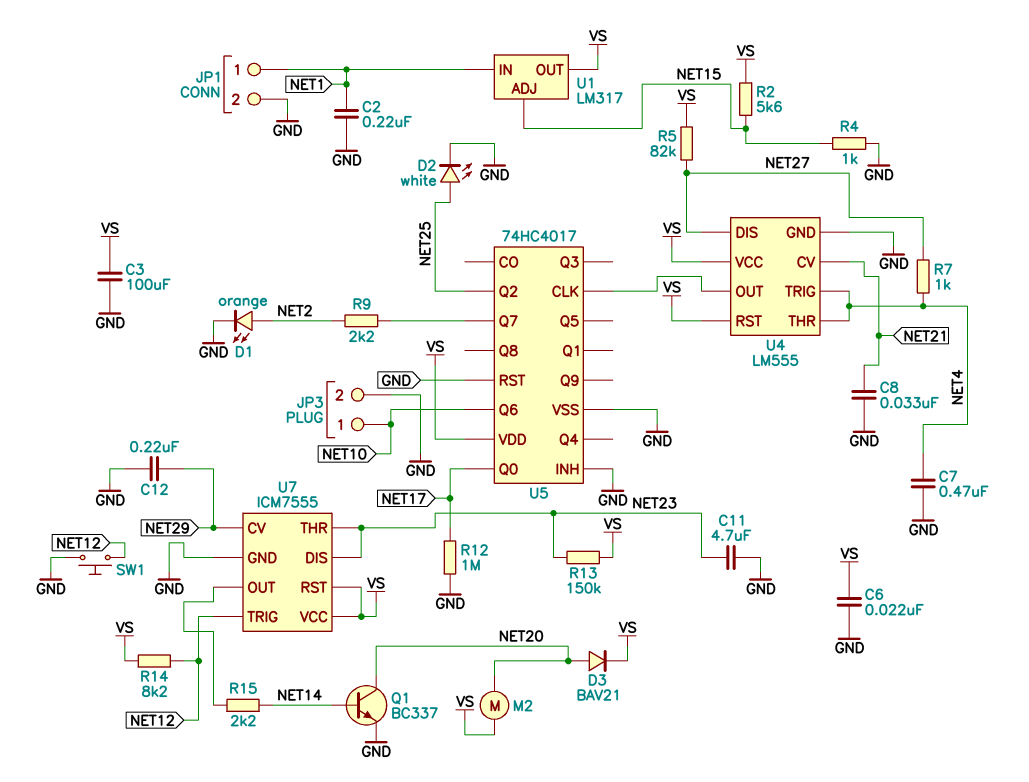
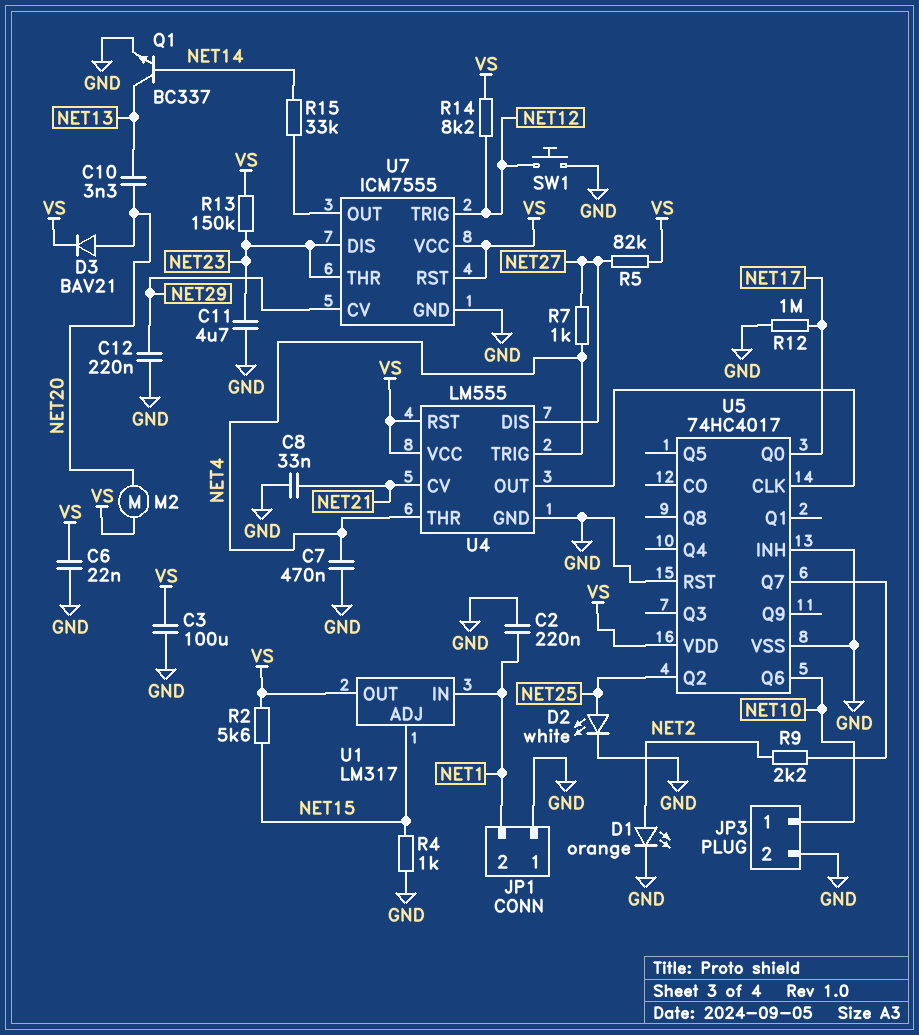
C10: none -> 3.3nF (NET13, NET20)
JP1 pin 1: NET1 -> GND
JP1 pin 2: GND -> NET1
Q1: NPN BC337 (B NET14, C NET20, E GND) -> NPN BC337 (B NET14, C NET13, E GND)
R15: 2.2k (NET14, U7/OUT) -> 33k (NET14, U7/OUT)

